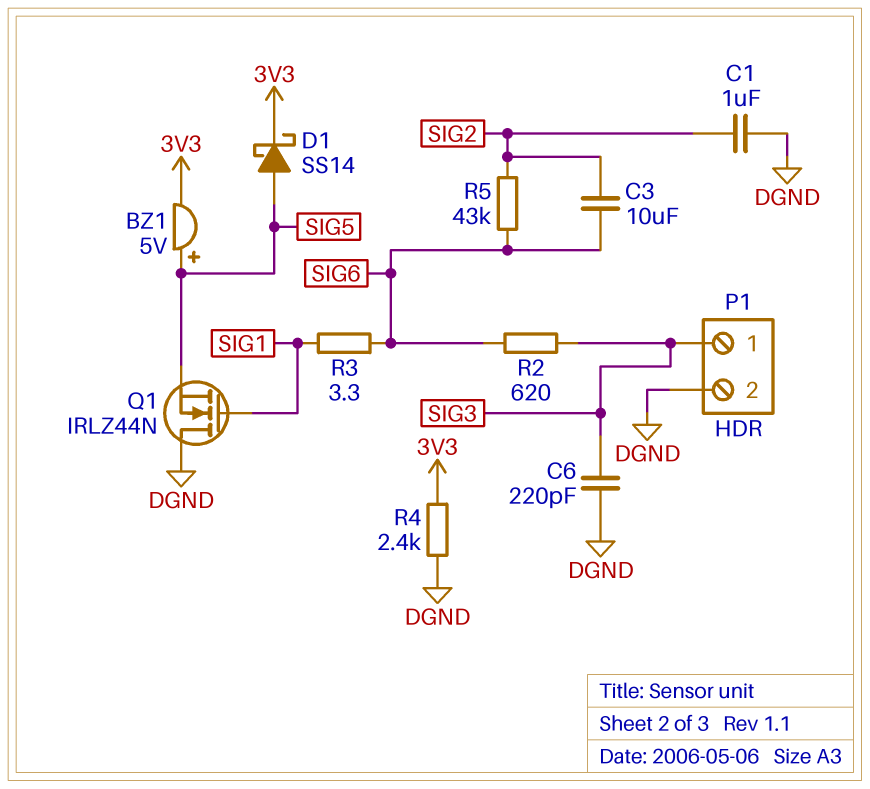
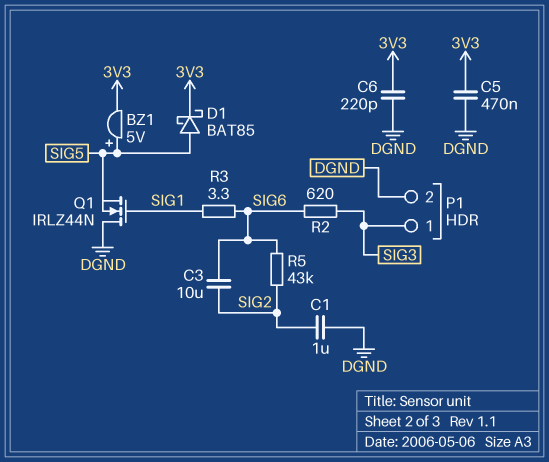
C5: none -> 470nF (3V3, DGND)
C6: 220pF (DGND, SIG3) -> 220pF (3V3, DGND)
D1: schottky SS14 (A SIG5, K 3V3) -> schottky BAT85 (A SIG5, K 3V3)
R4: 2.4k (3V3, DGND) -> none

